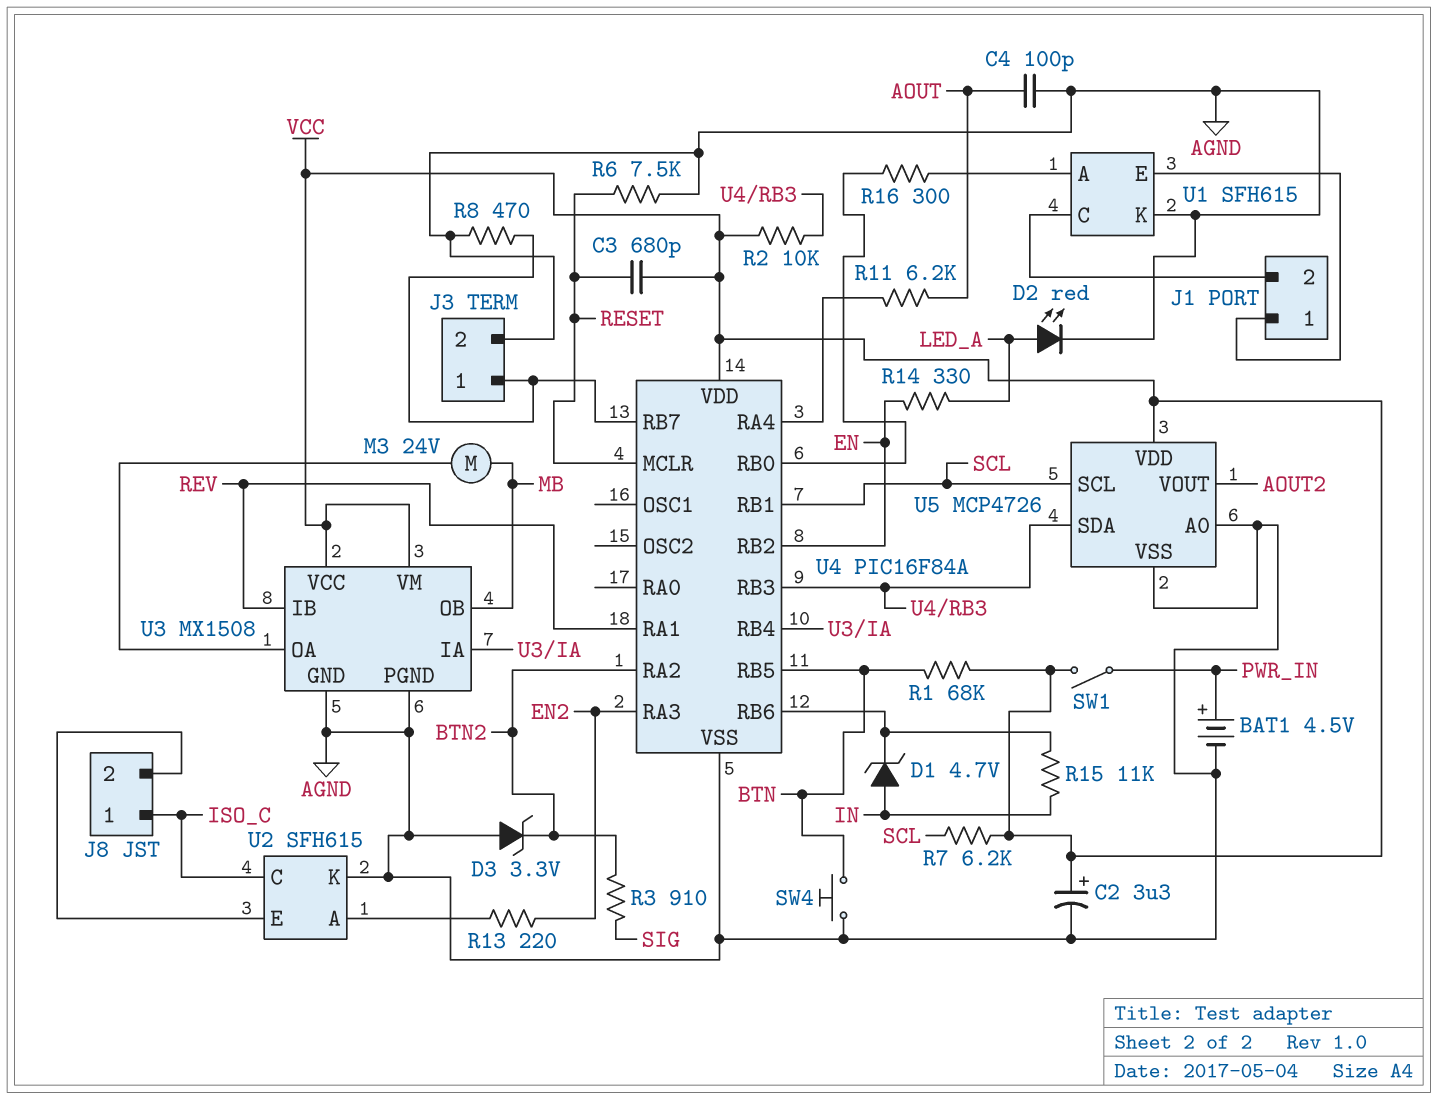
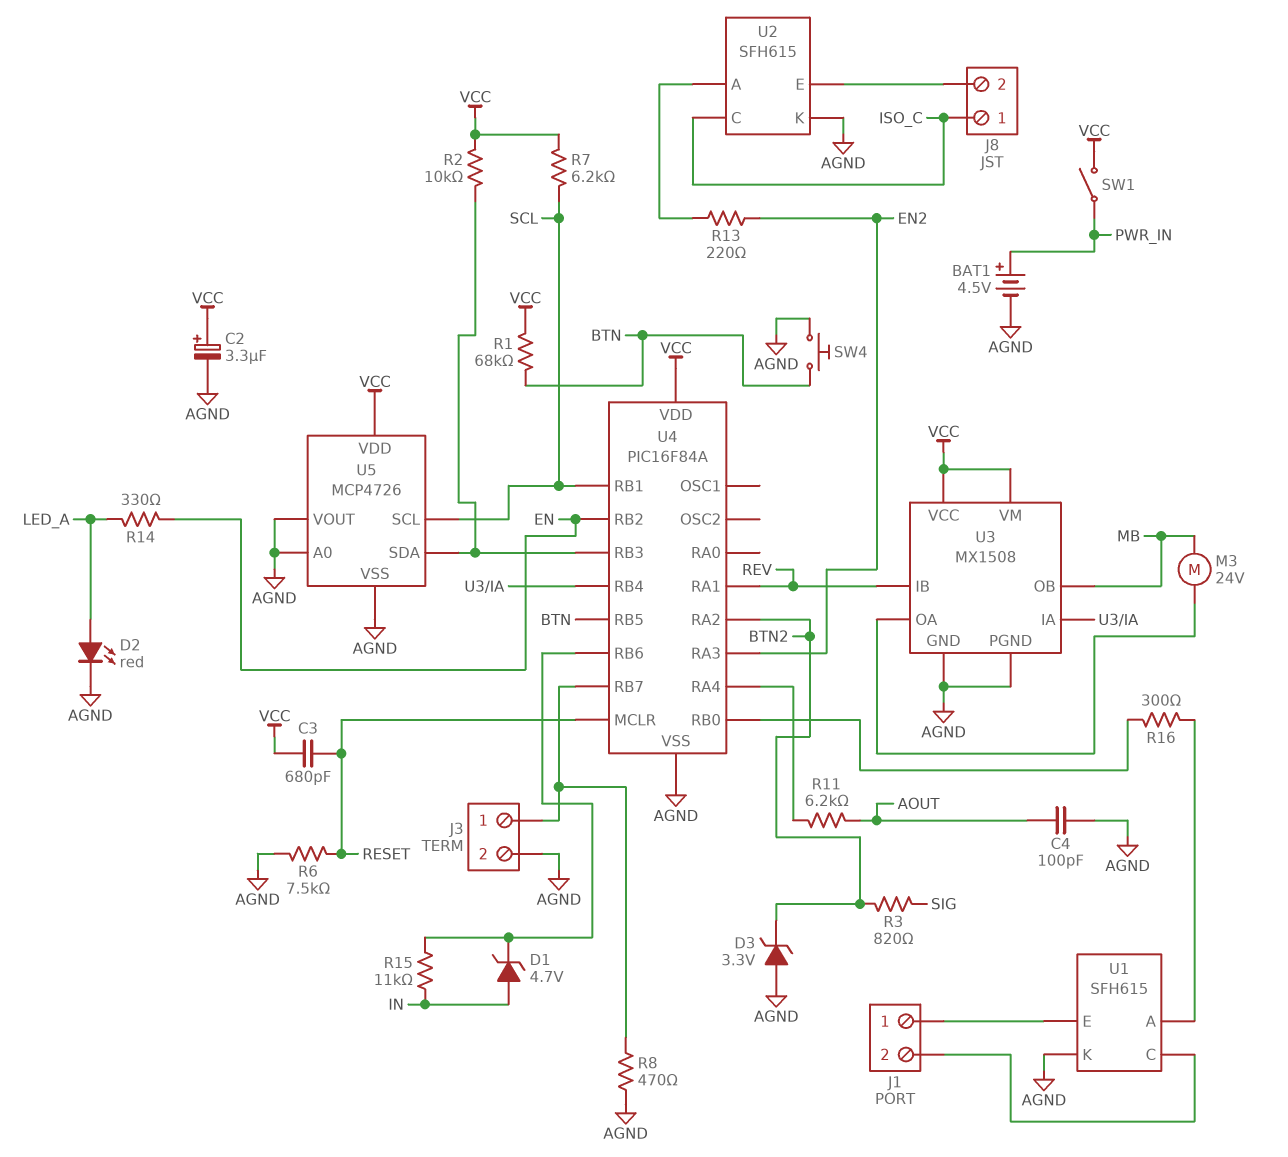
R3: 910 (BTN2, SIG) -> 820 (BTN2, SIG)
U5 pin VOUT: AOUT2 -> AGND

